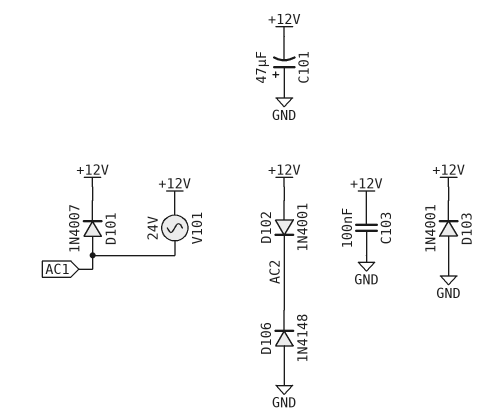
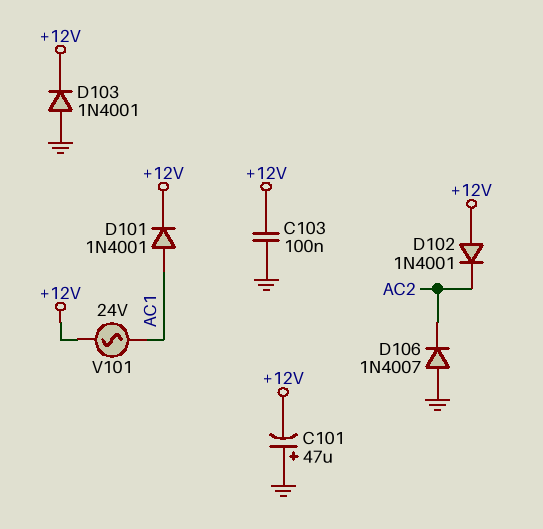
D101: diode 1N4007 (A AC1, K +12V) -> diode 1N4001 (A AC1, K +12V)
D106: diode 1N4148 (A GND, K AC2) -> diode 1N4007 (A GND, K AC2)

